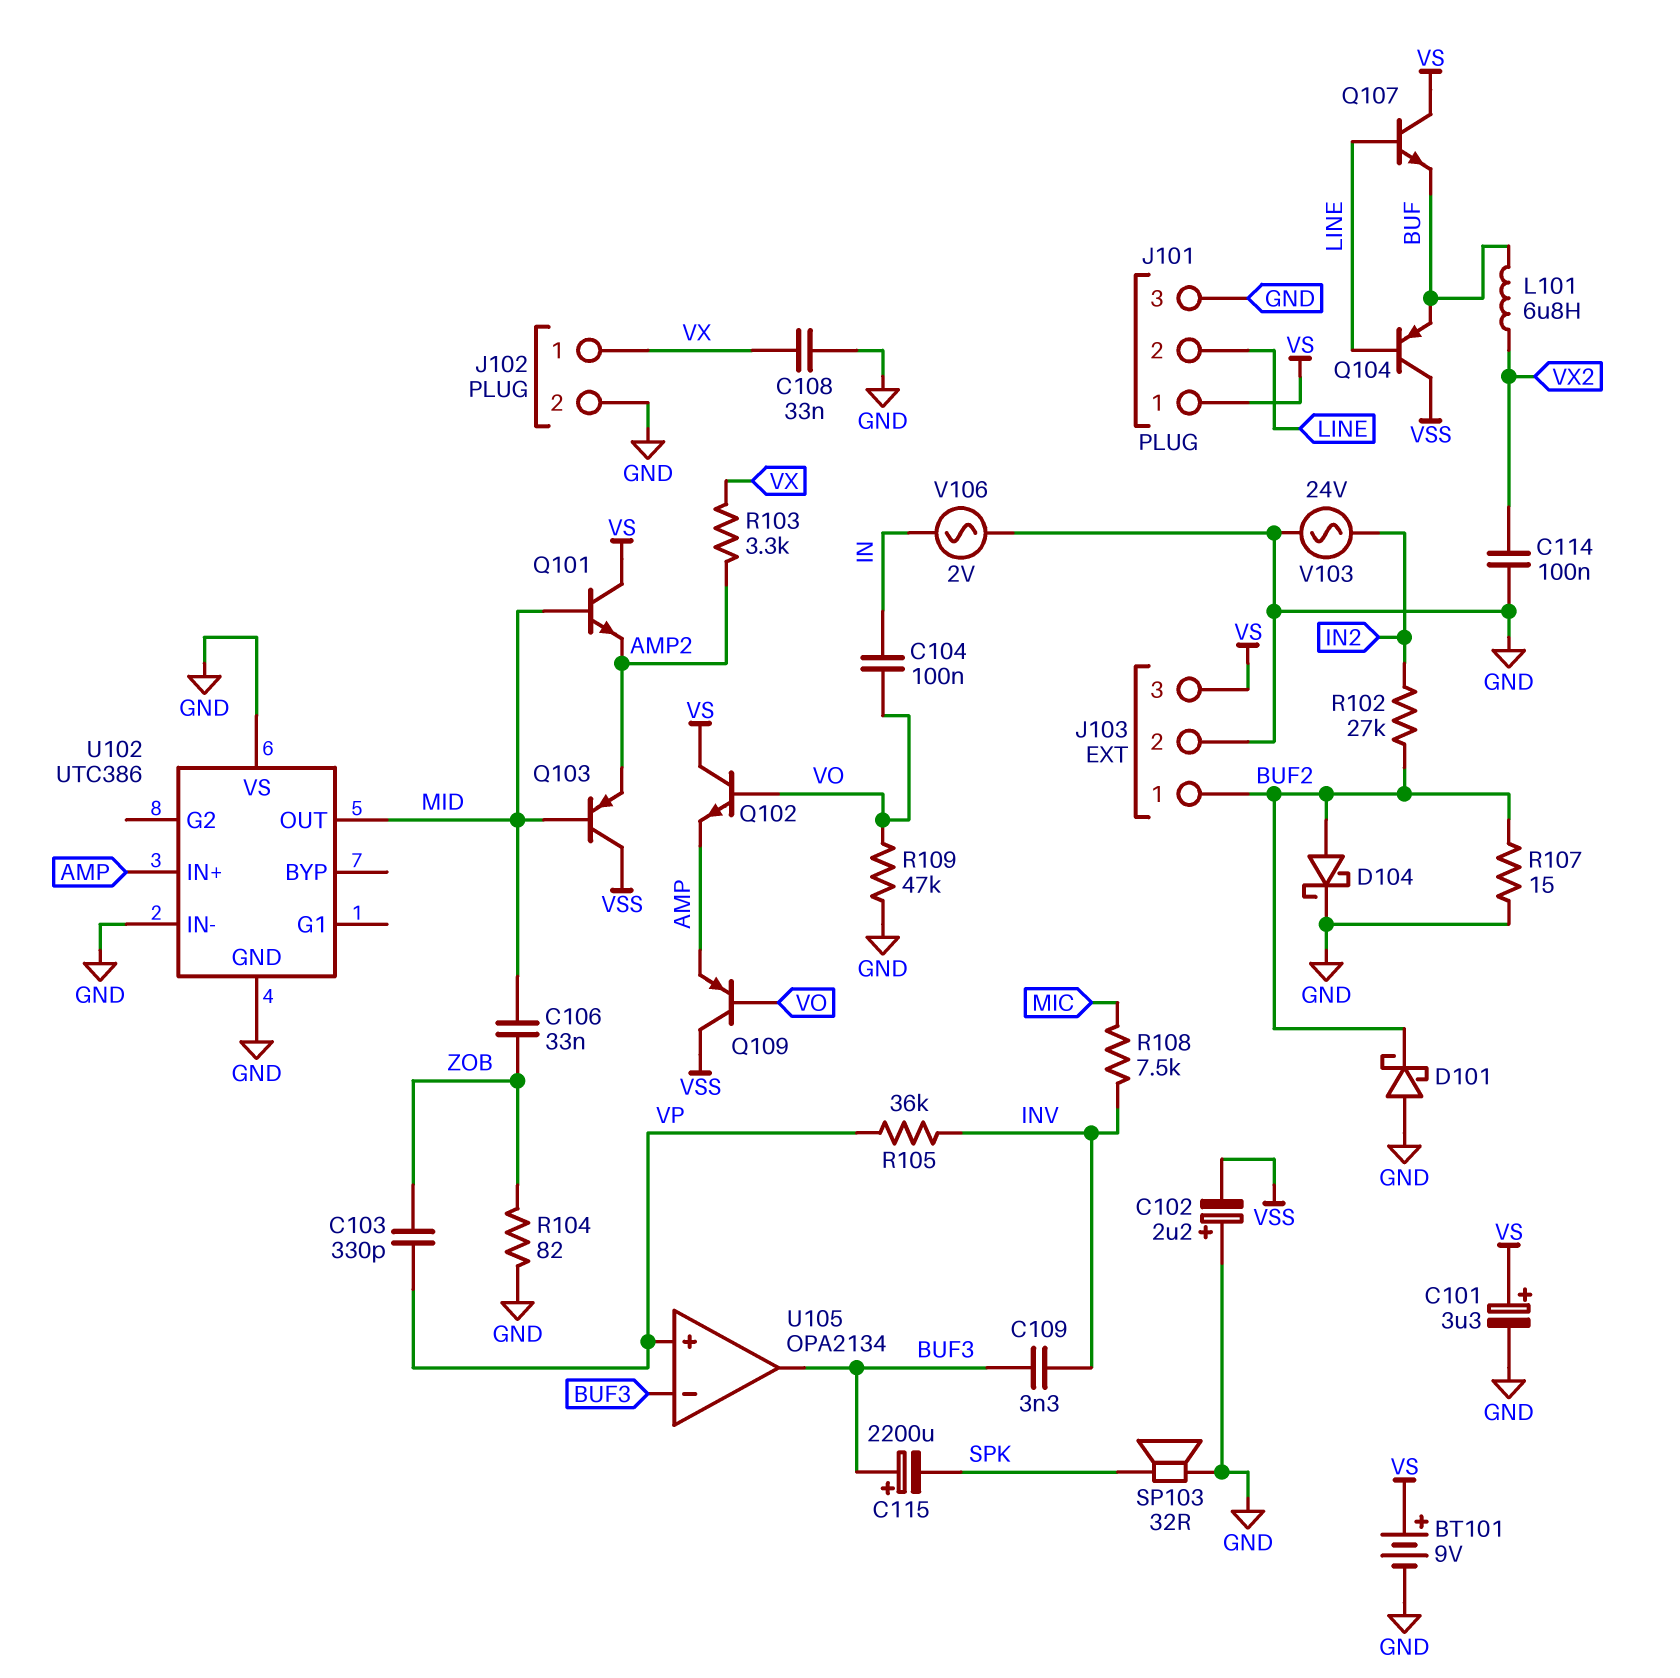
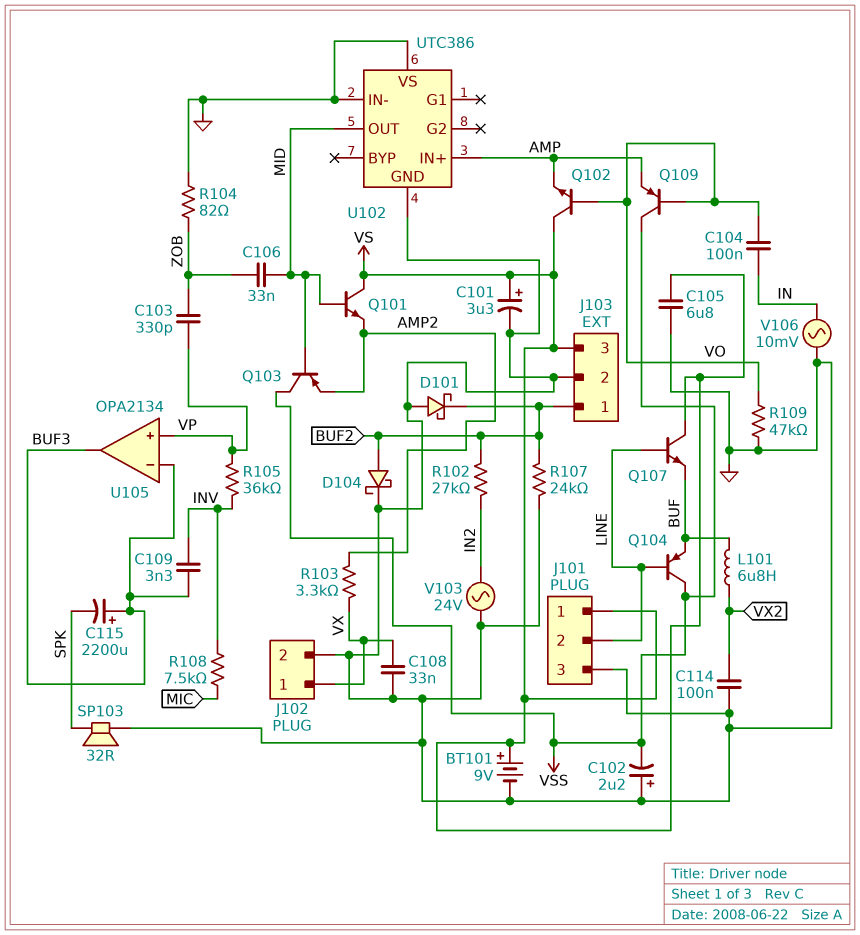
C105: none -> 6.8uF (GND, VS)
R107: 15 (BUF2, GND) -> 24k (BUF2, GND)
V106: AC 2V (GND, IN) -> AC 10mV (GND, IN)

